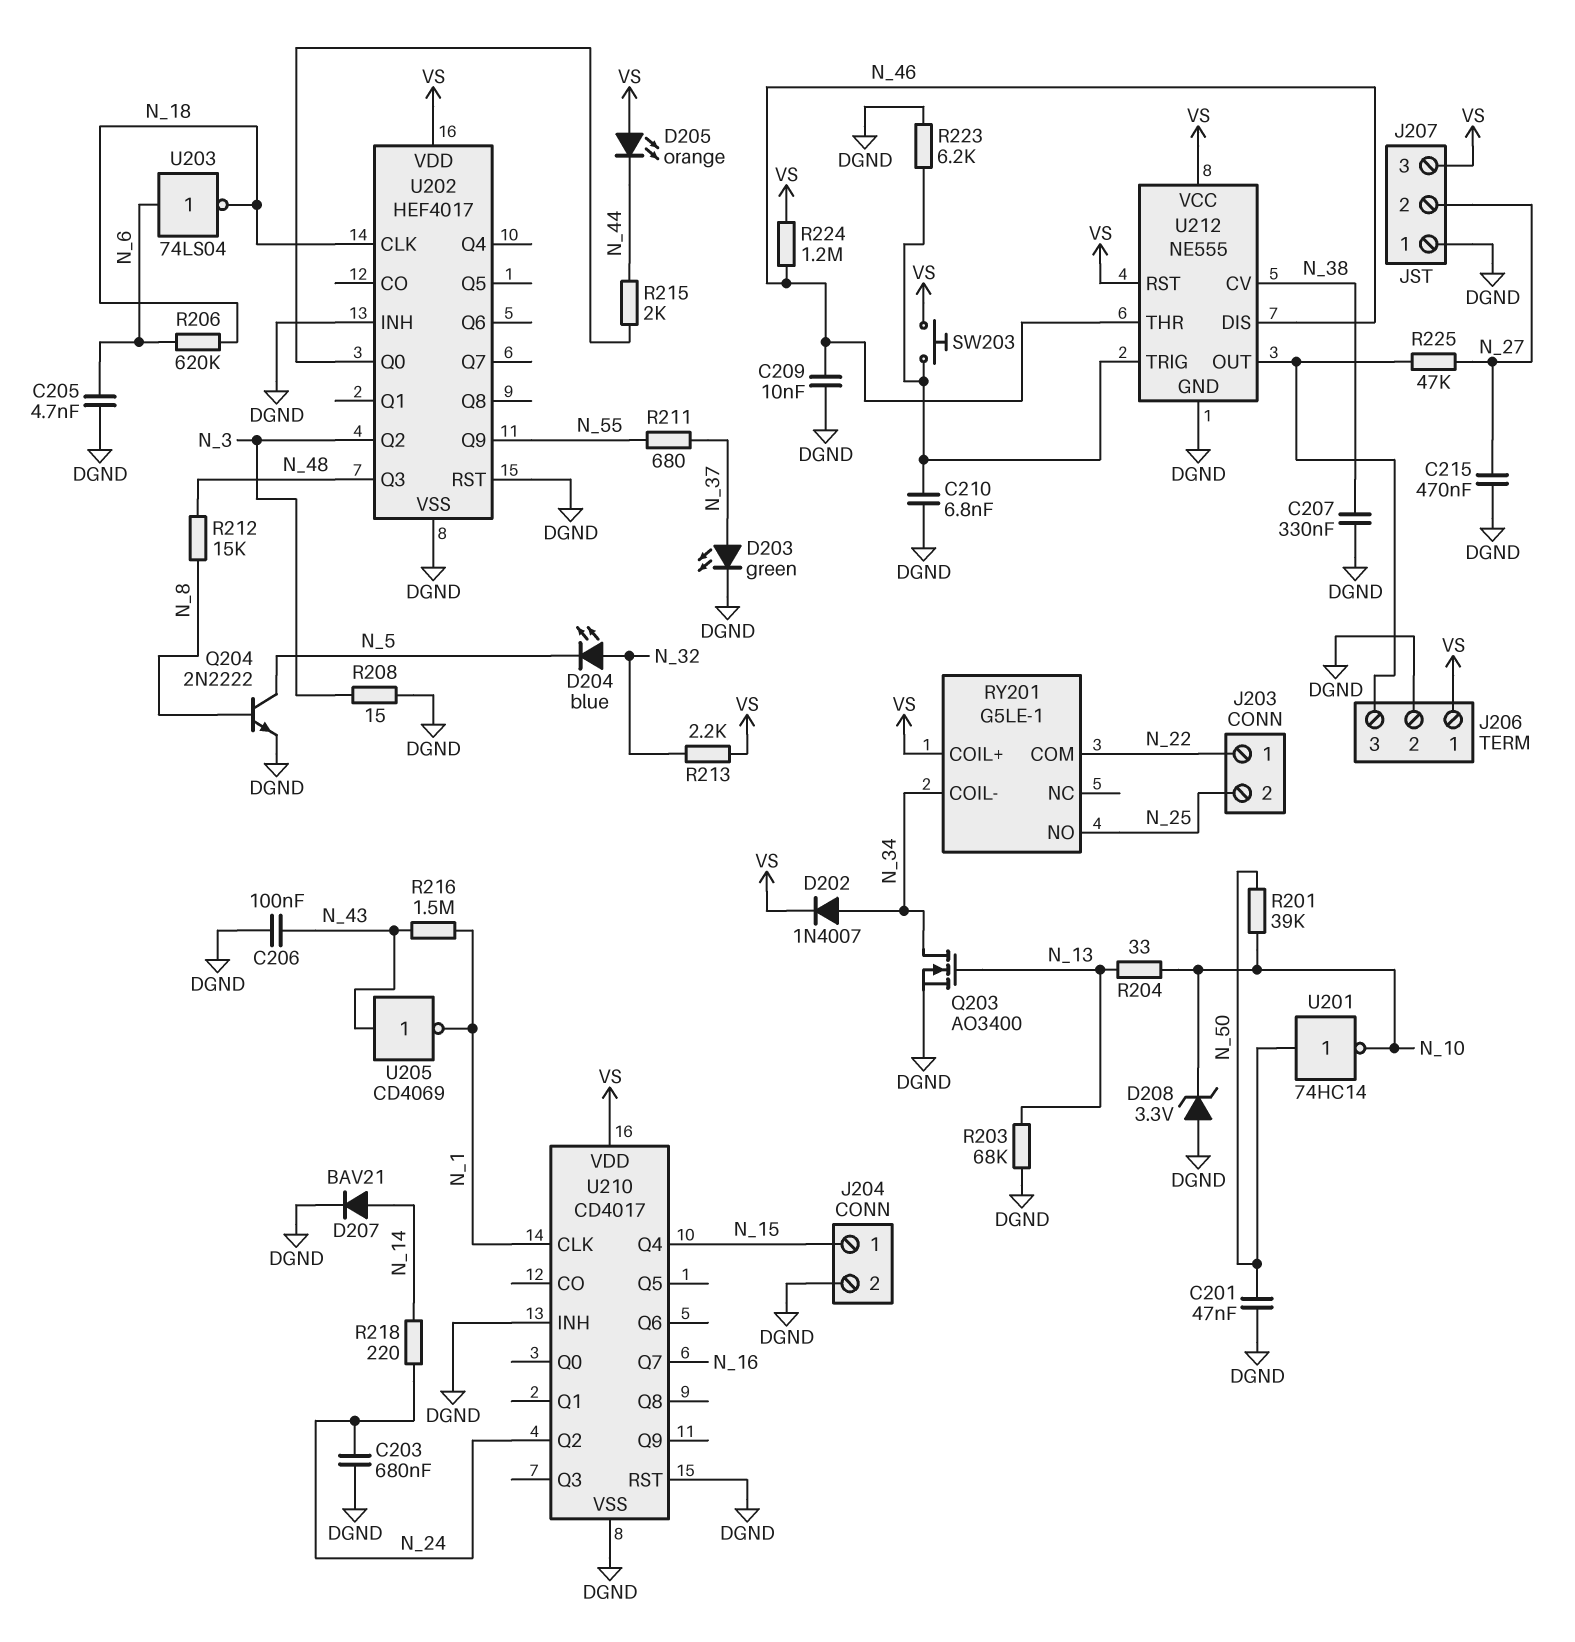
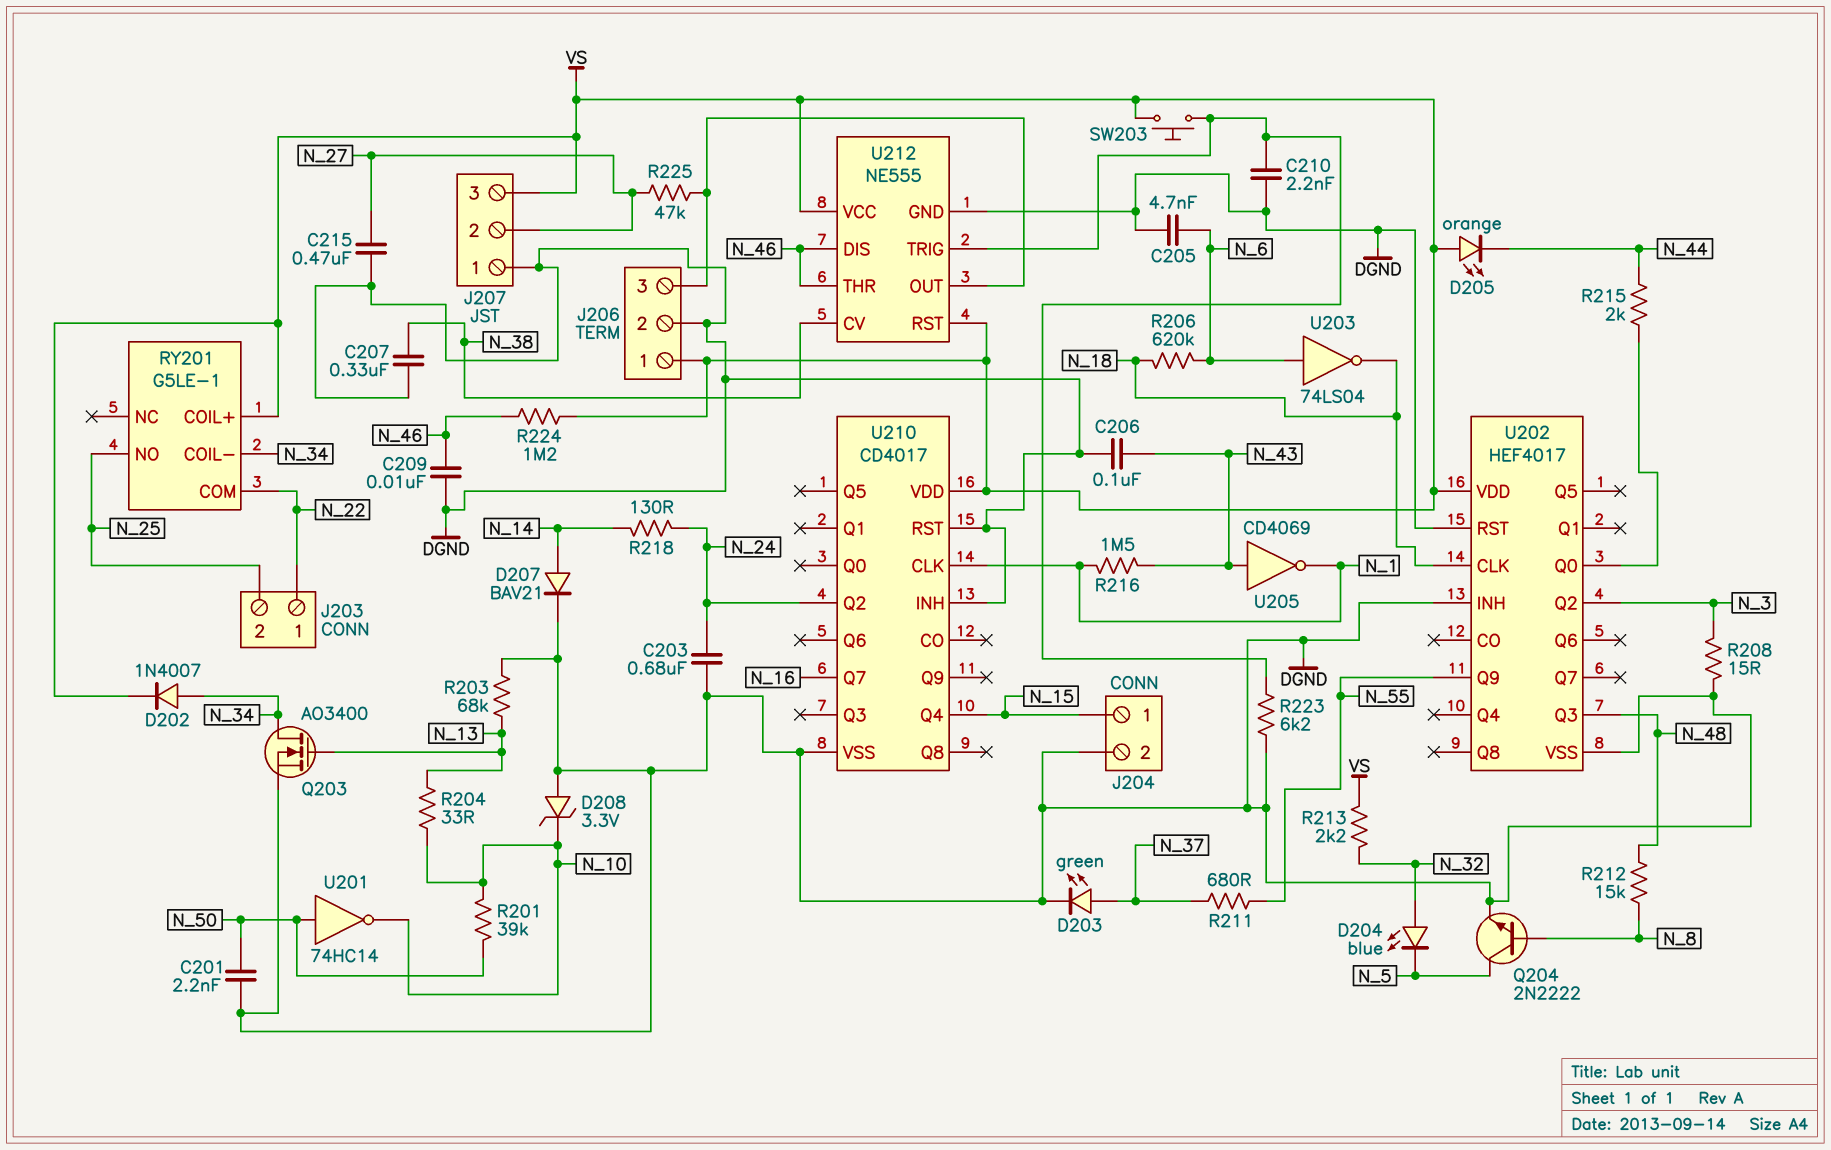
C201: 47nF (DGND, N_50) -> 2.2nF (DGND, N_50)
C210: 6.8nF (DGND, U212/TRIG) -> 2.2nF (DGND, U212/TRIG)
R218: 220 (N_14, N_24) -> 130 (N_14, N_24)

